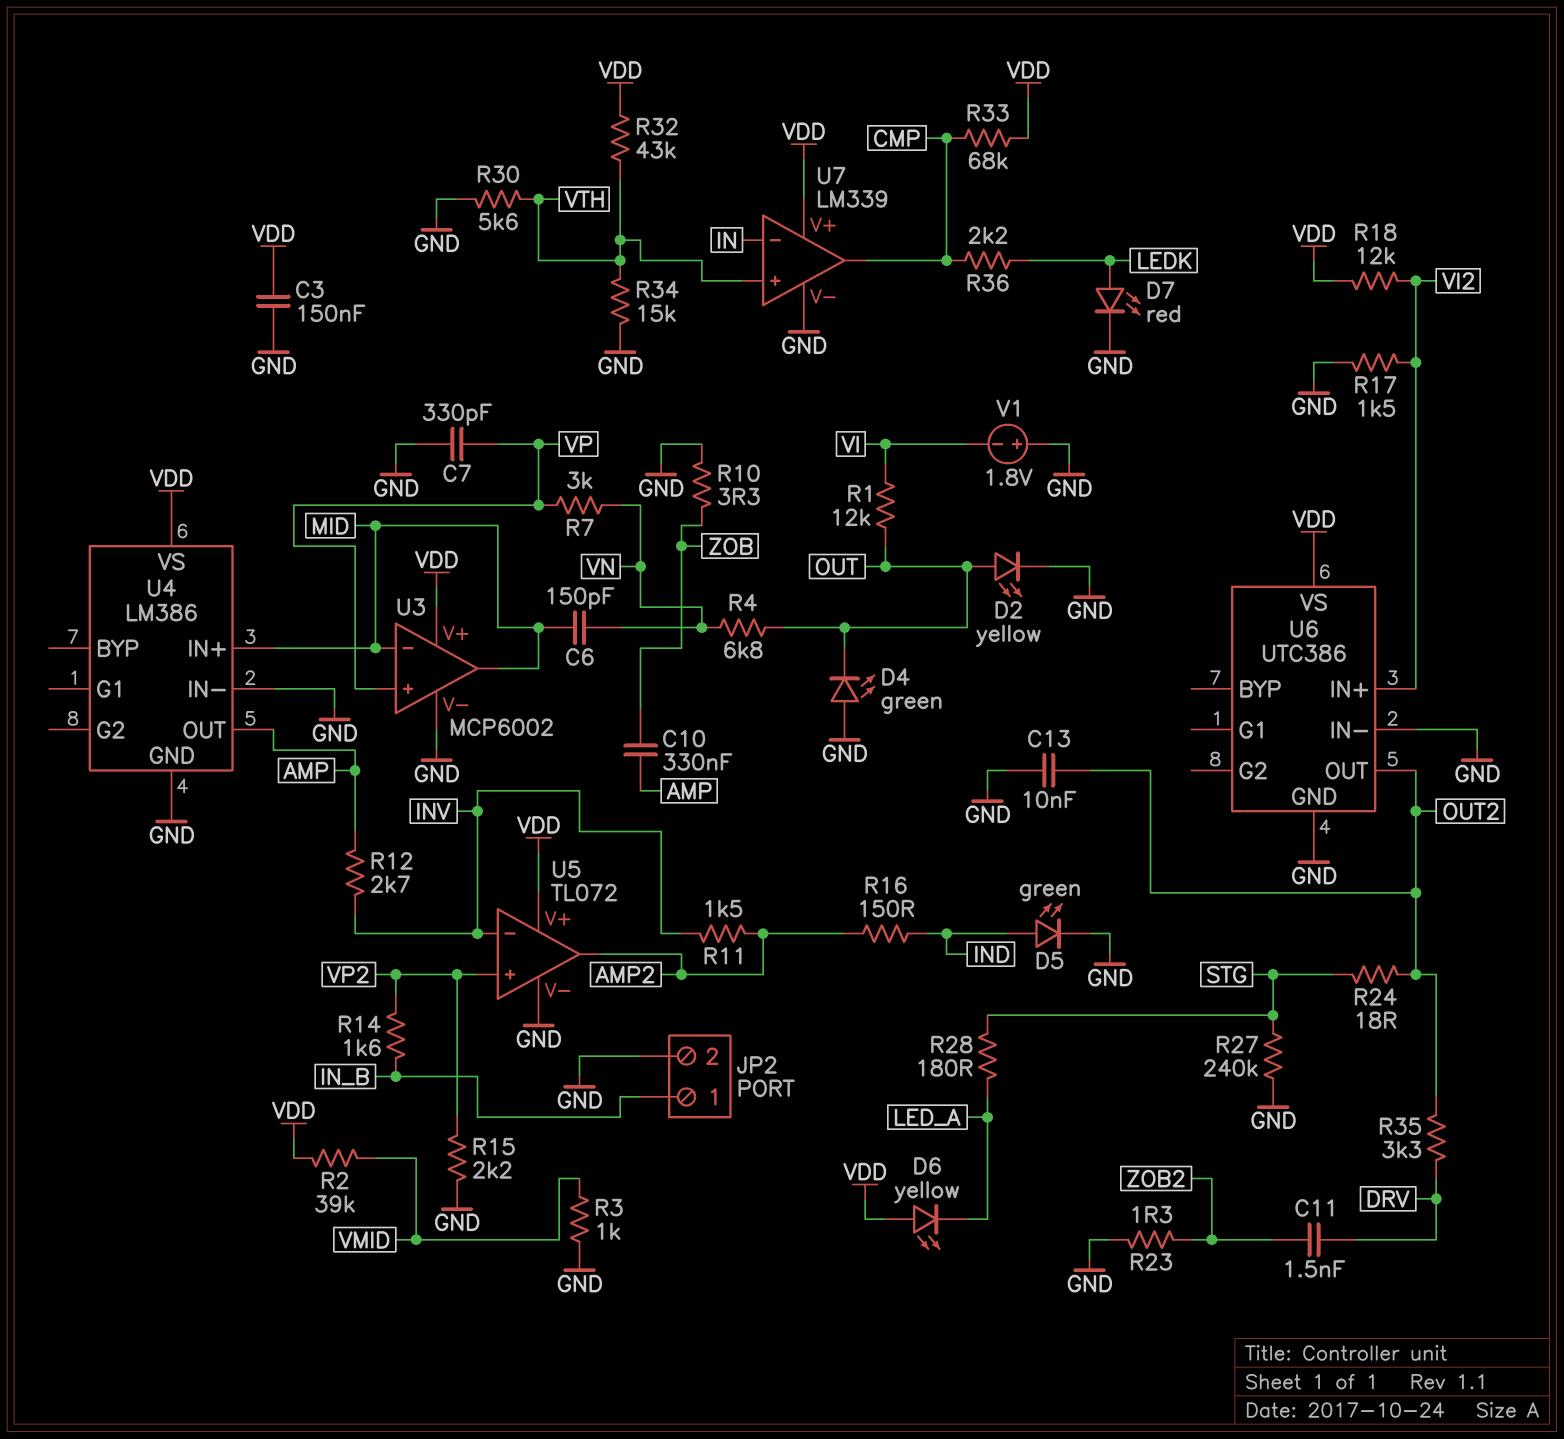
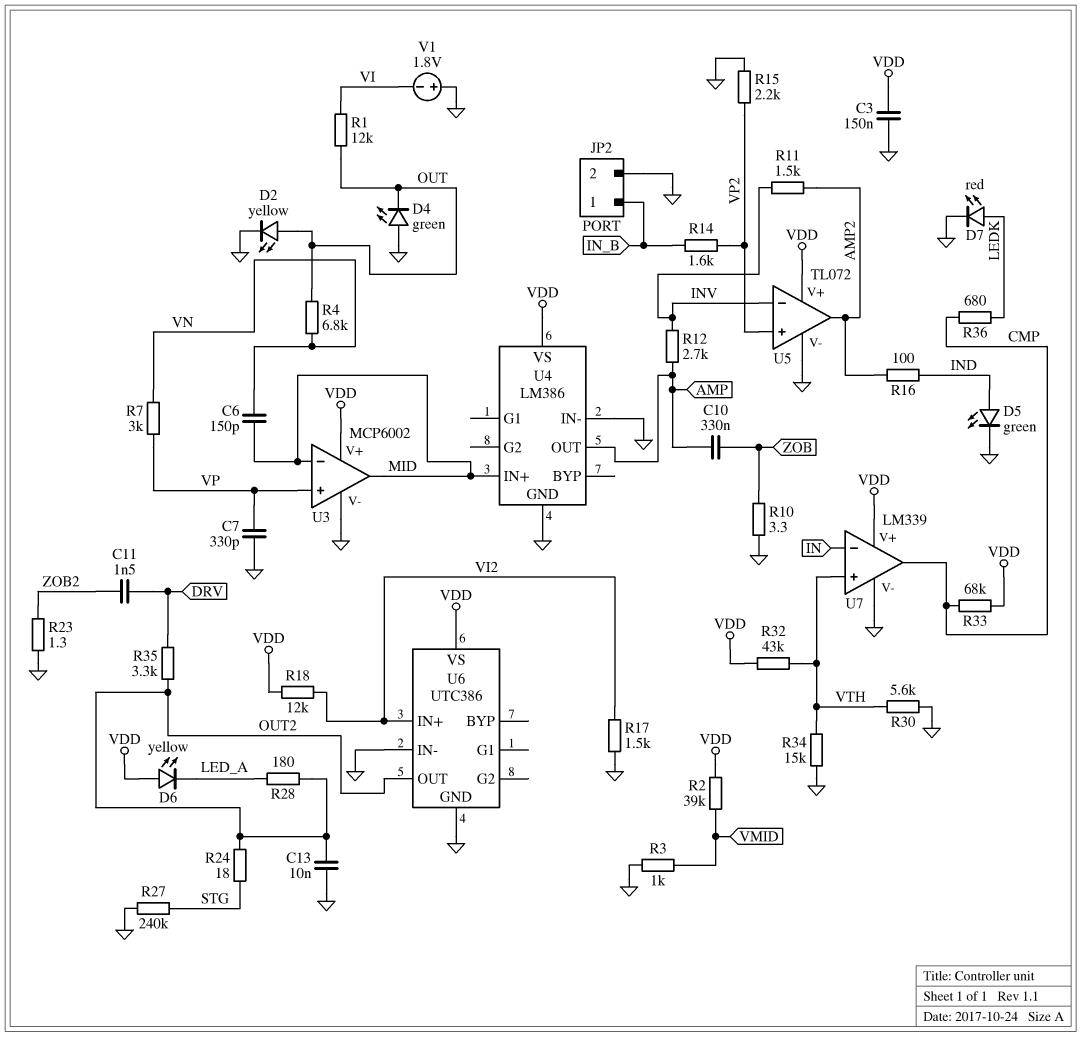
R16: 150 (AMP2, IND) -> 100 (AMP2, IND)
R28: 180 (LED_A, STG) -> 180 (LED_A, OUT2)
R36: 2.2k (CMP, LEDK) -> 680 (CMP, LEDK)

